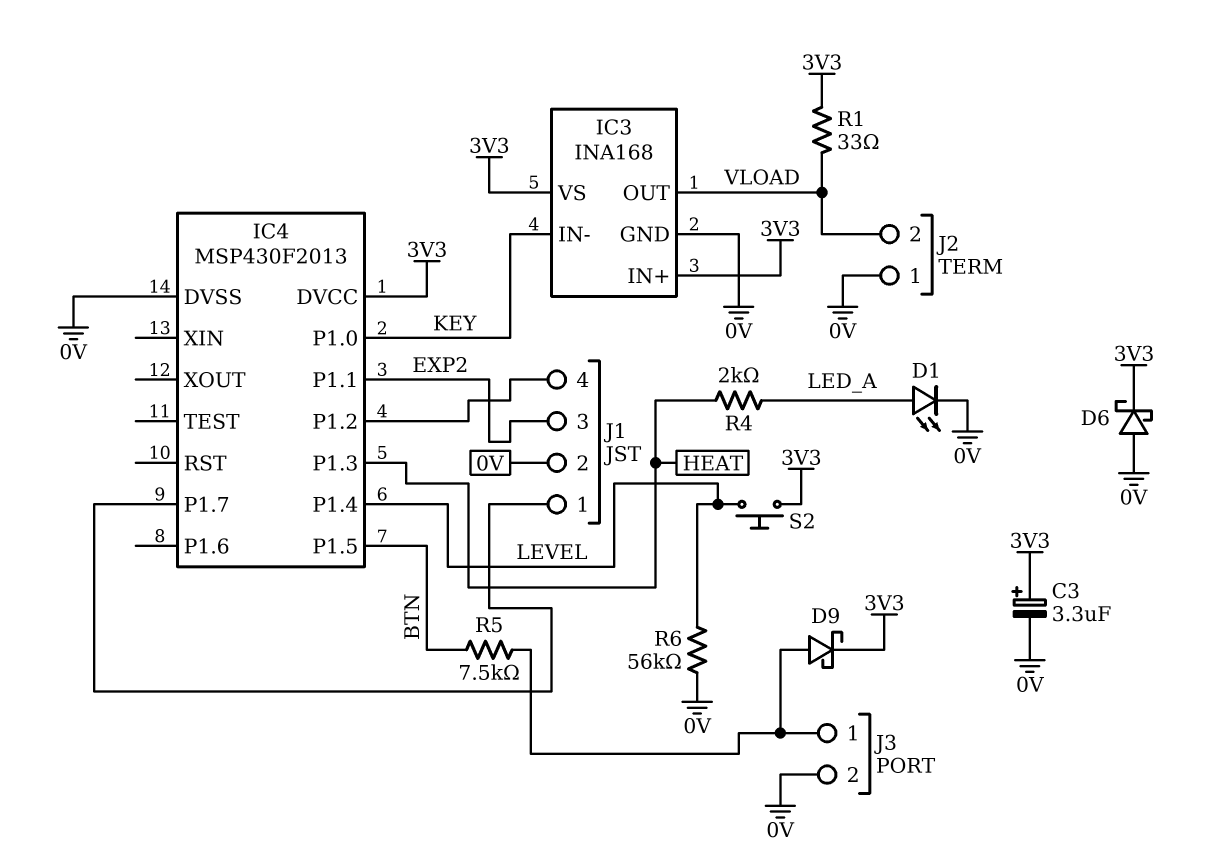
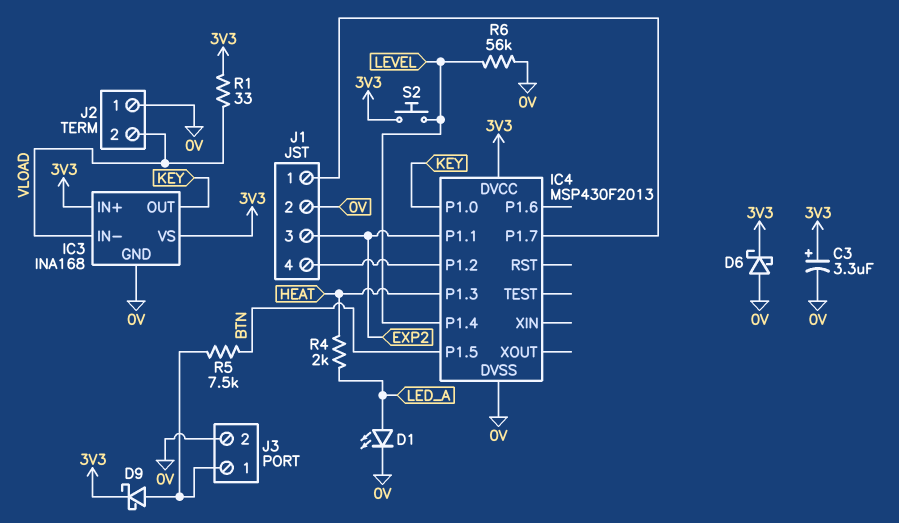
IC3 pin IN-: KEY -> VLOAD
IC3 pin OUT: VLOAD -> KEY

